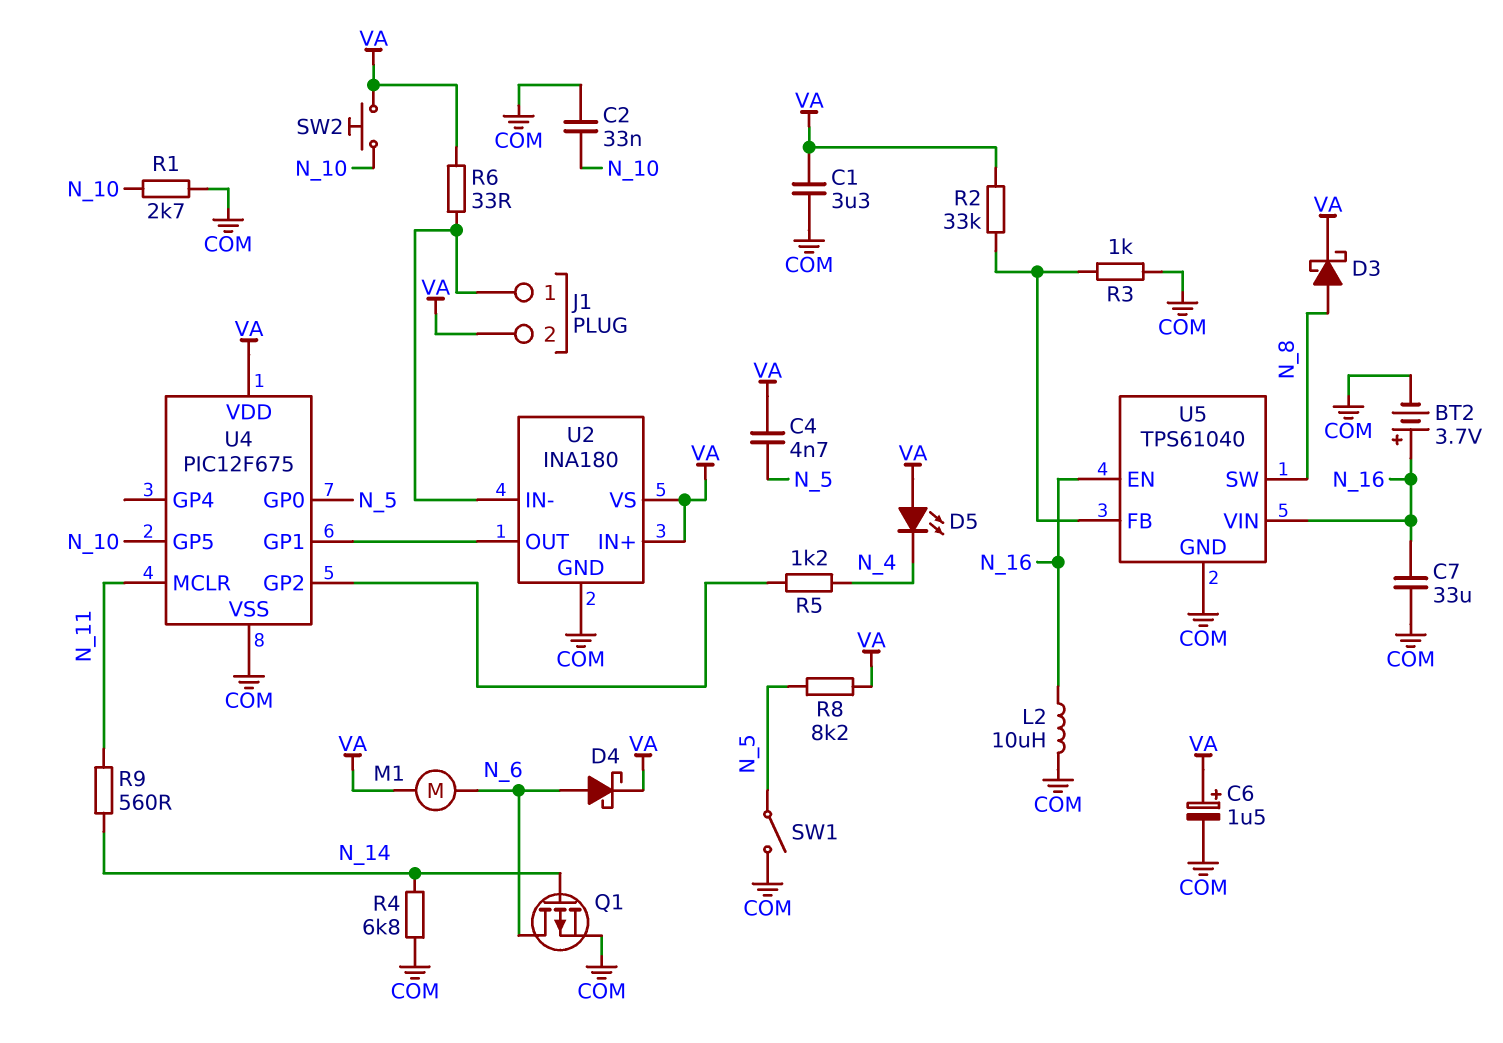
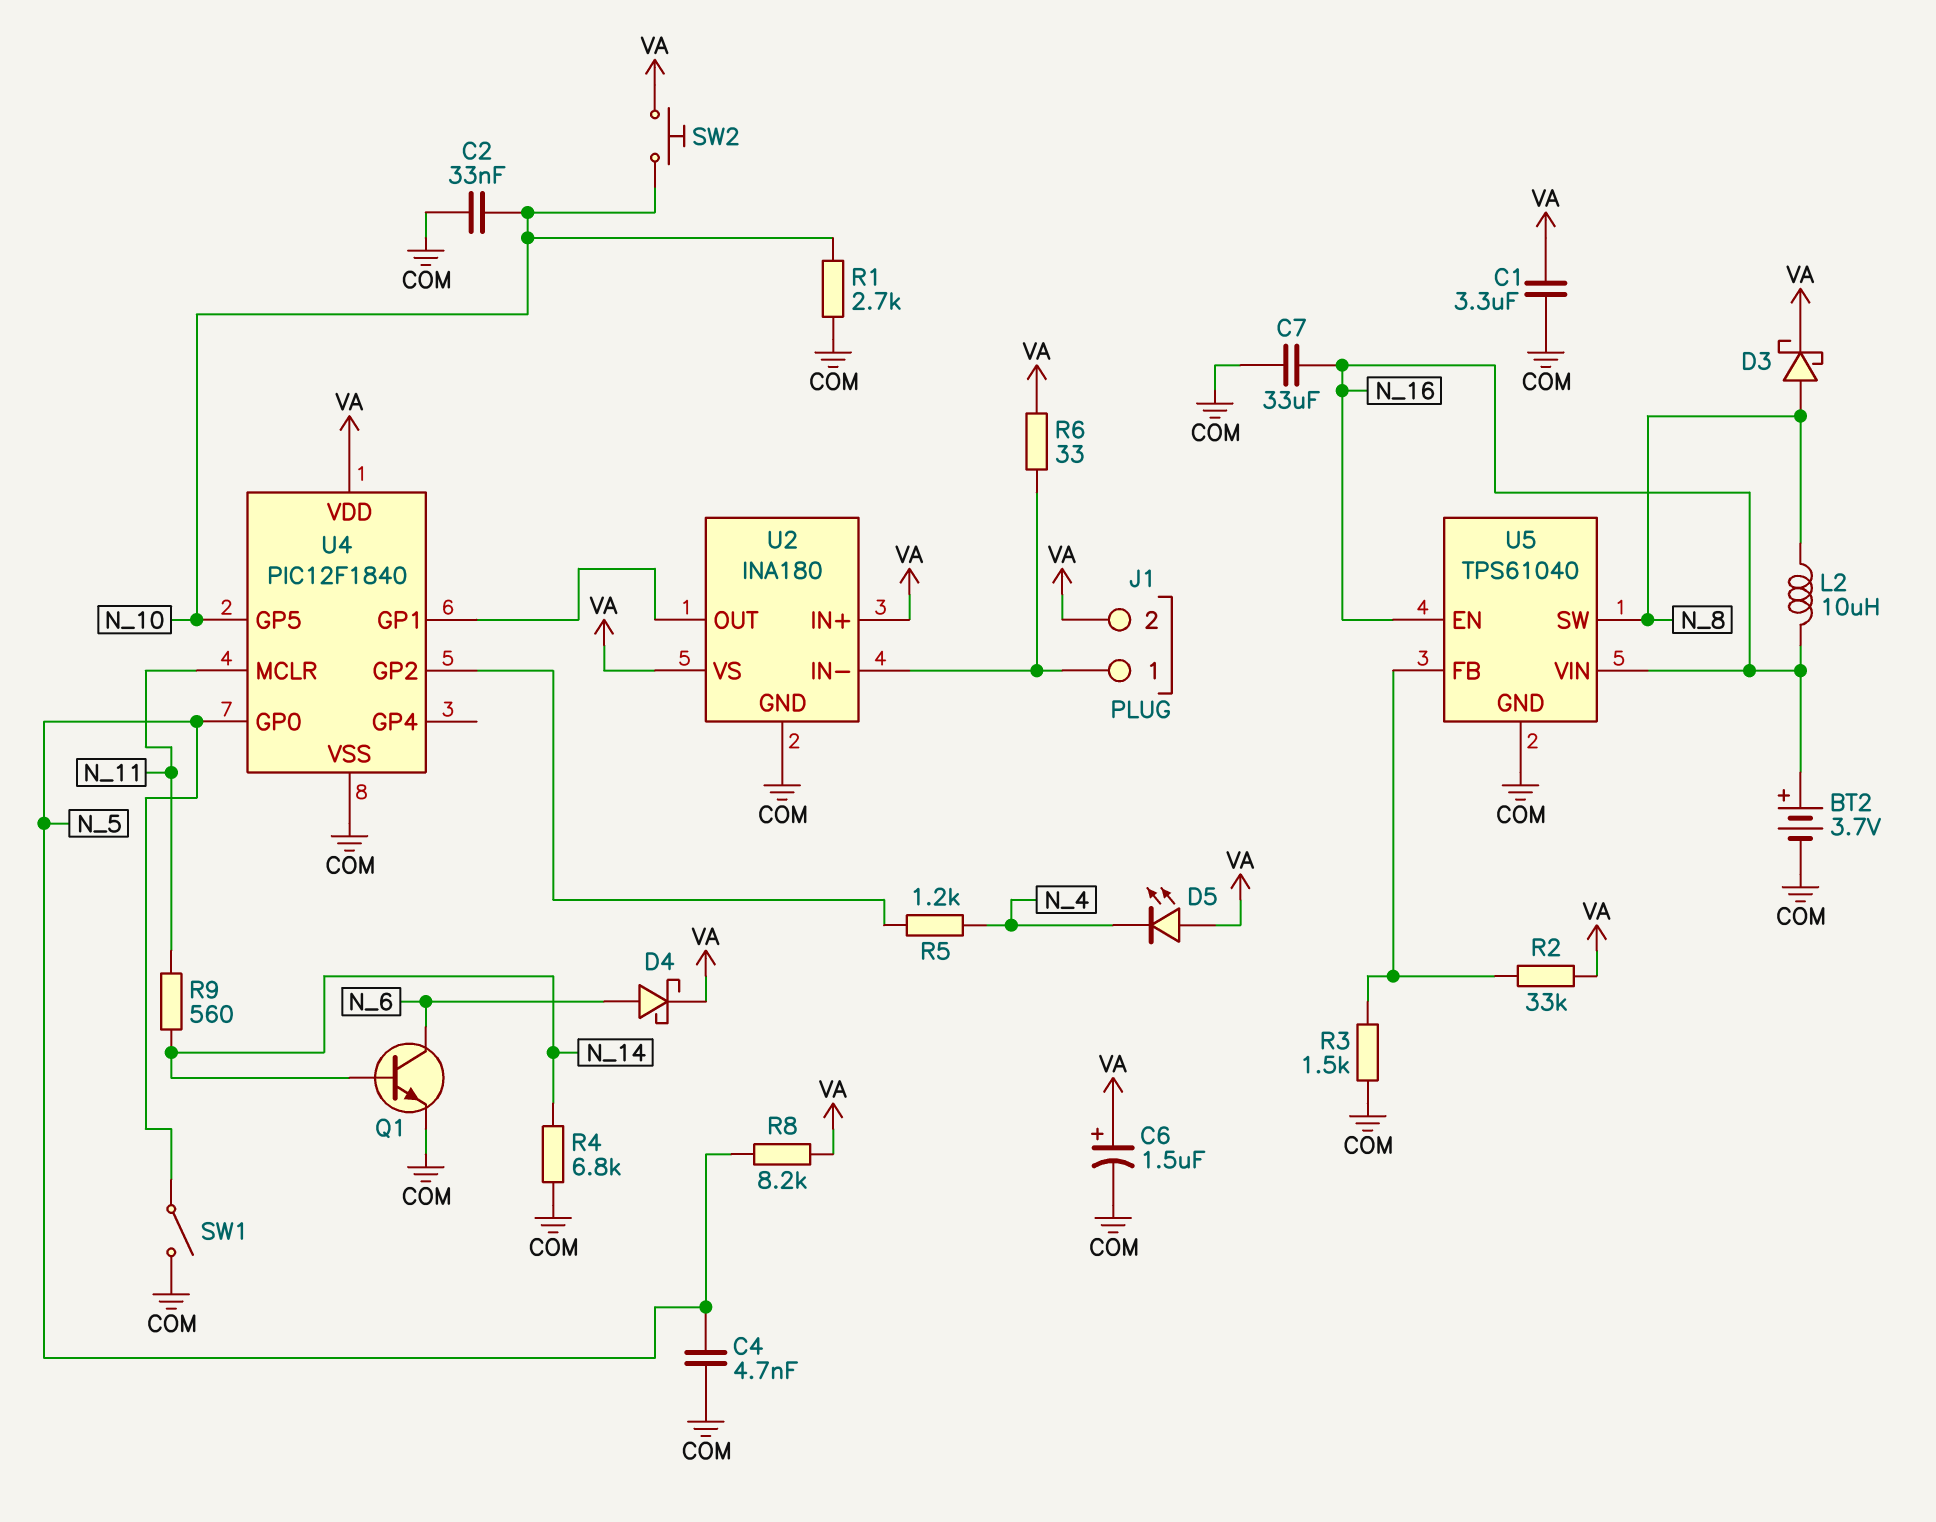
C4: 4.7nF (N_5, VA) -> 4.7nF (COM, N_5)
L2: 10uH (COM, N_16) -> 10uH (N_8, N_16)
M1: motor (N_6, VA) -> none
Q1: PMOS (G N_14, D N_6, S COM) -> NPN (B N_14, C N_6, E COM)
R3: 1k (COM, U5/FB) -> 1.5k (COM, U5/FB)
U4: PIC12F675 -> PIC12F1840

